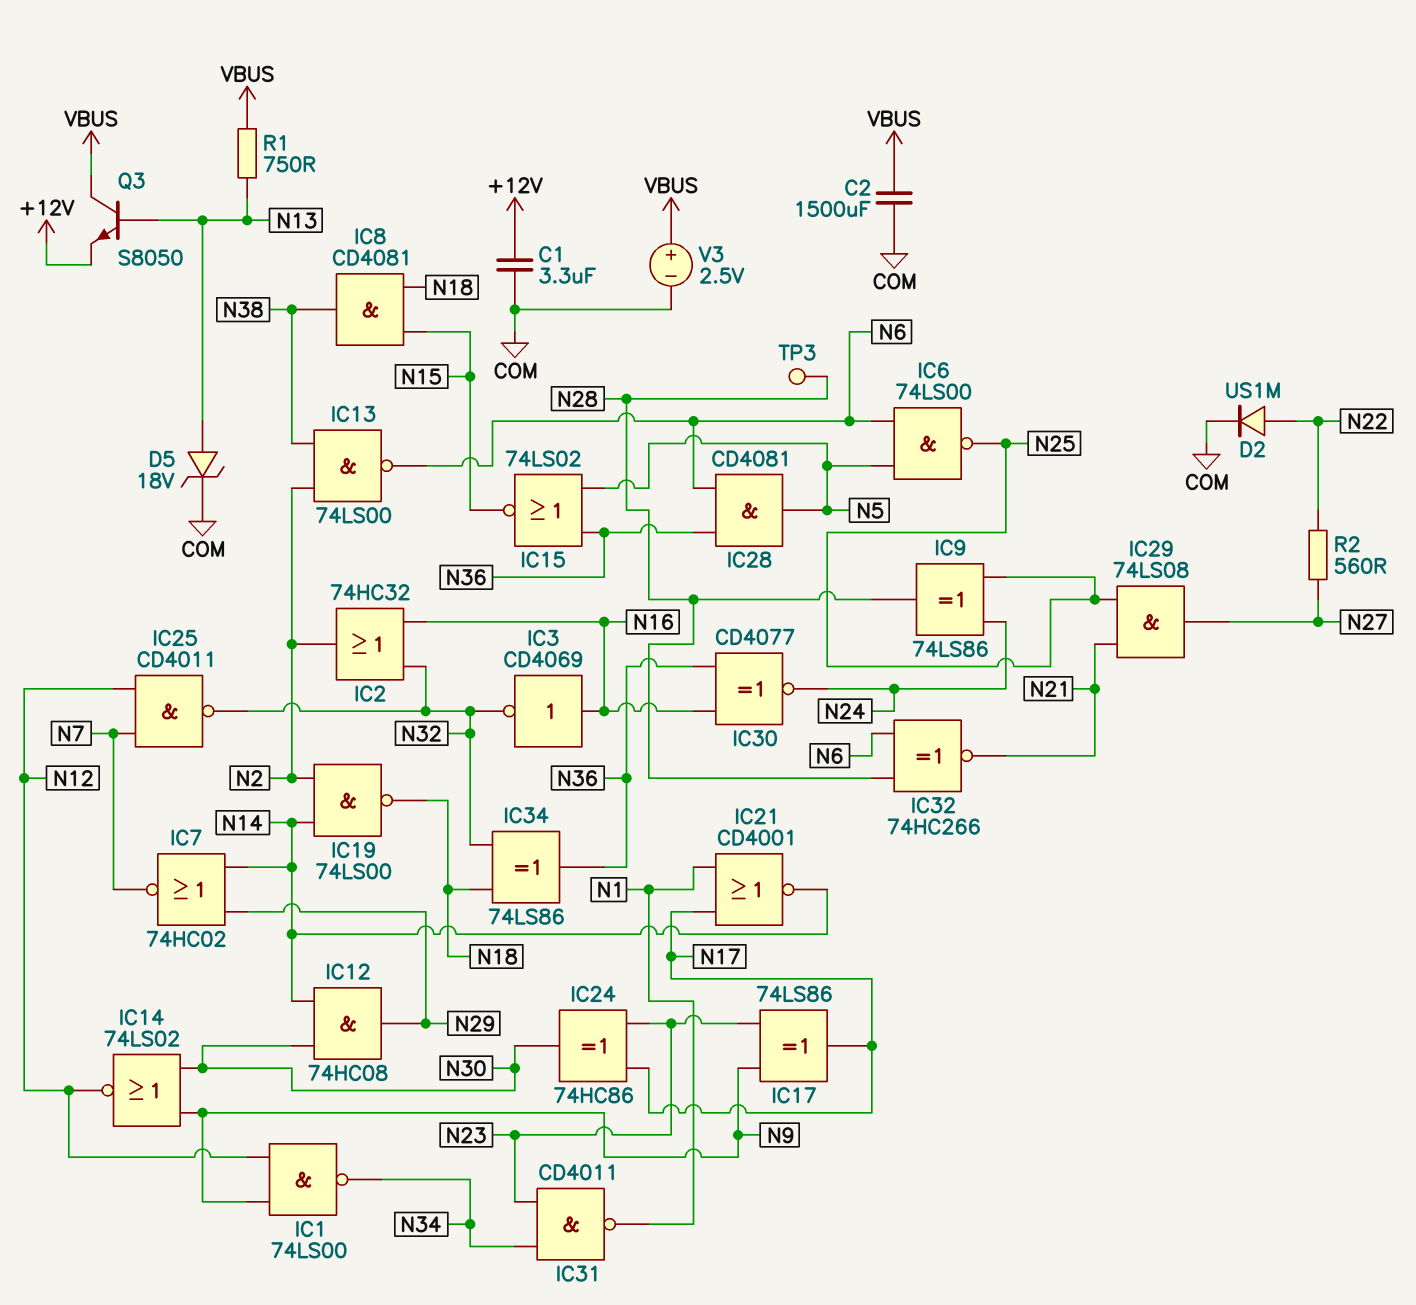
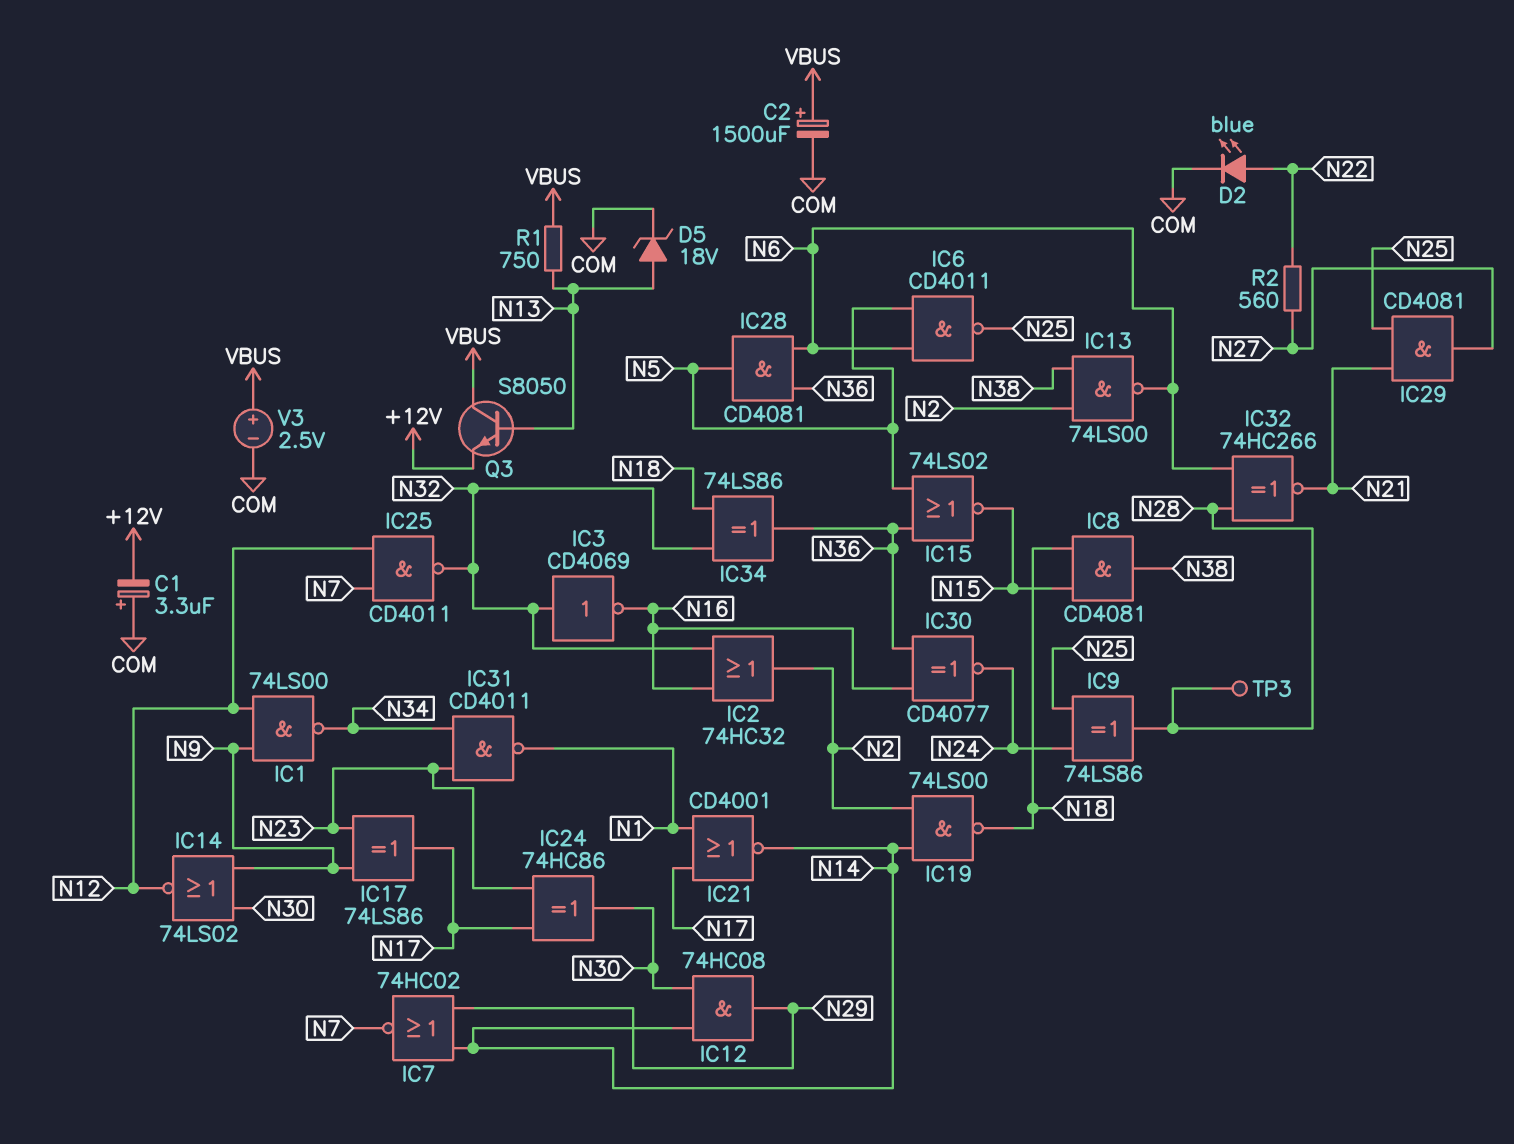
C1: 3.3uF (+12V, COM) -> 3.3uF (plus COM, minus +12V)
C2: 1500uF (COM, VBUS) -> 1500uF (plus VBUS, minus COM)
D2: diode US1M (A N22, K COM) -> LED blue (A N22, K COM)
IC3: NOT CD4069 (in N16, out N32) -> NOT CD4069 (in N32, out N16)
IC6: NAND 74LS00 (in N5, in N6, out N25) -> NAND CD4011 (in N5, in N6, out N25)
IC29: AND 74LS08 (in N21, in N25, out N27) -> AND CD4081 (in N21, in N25, out N27)

